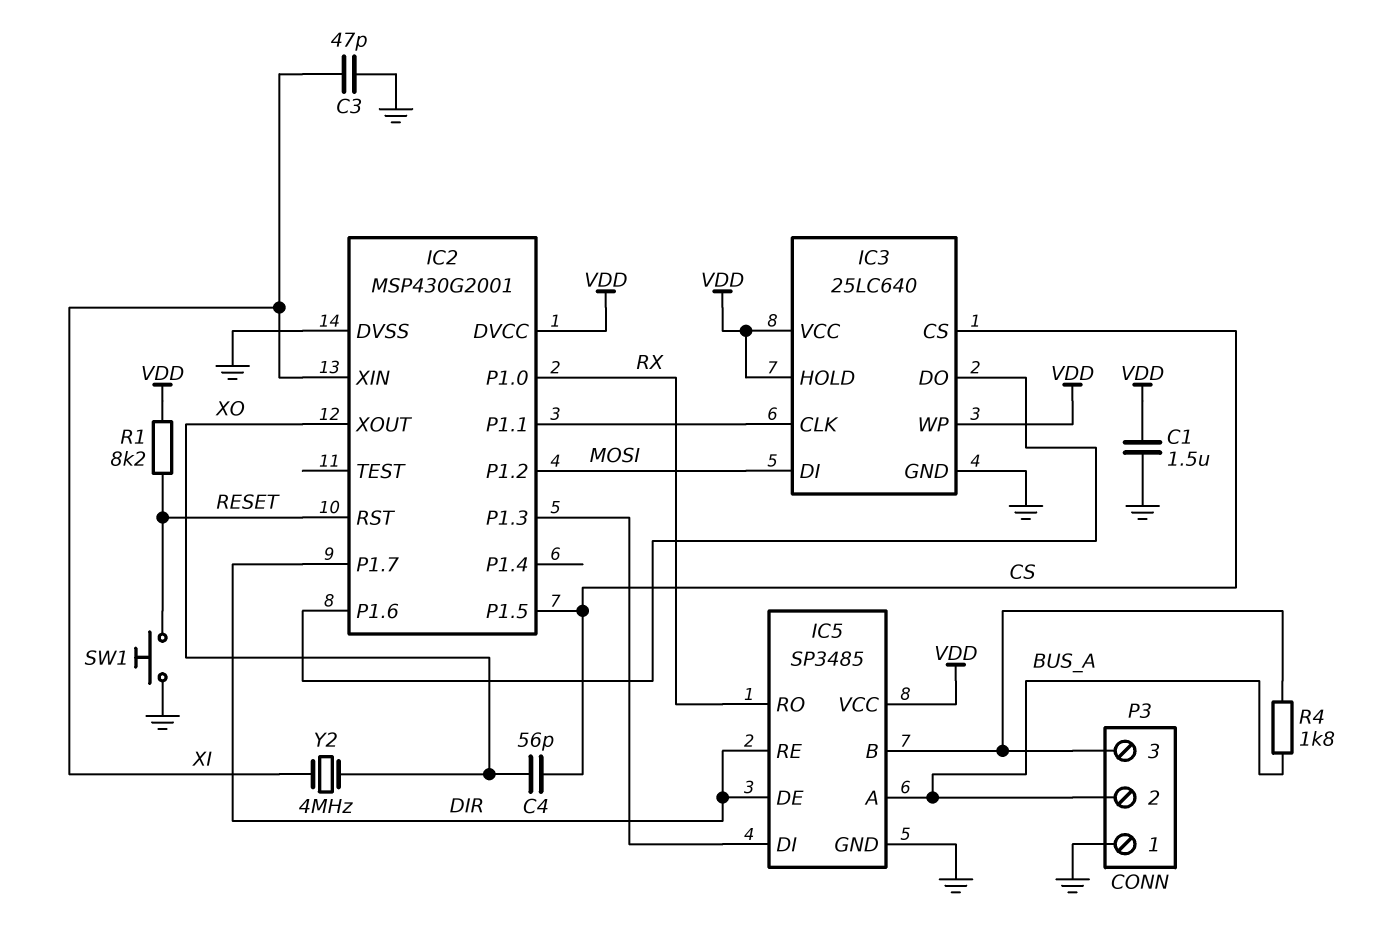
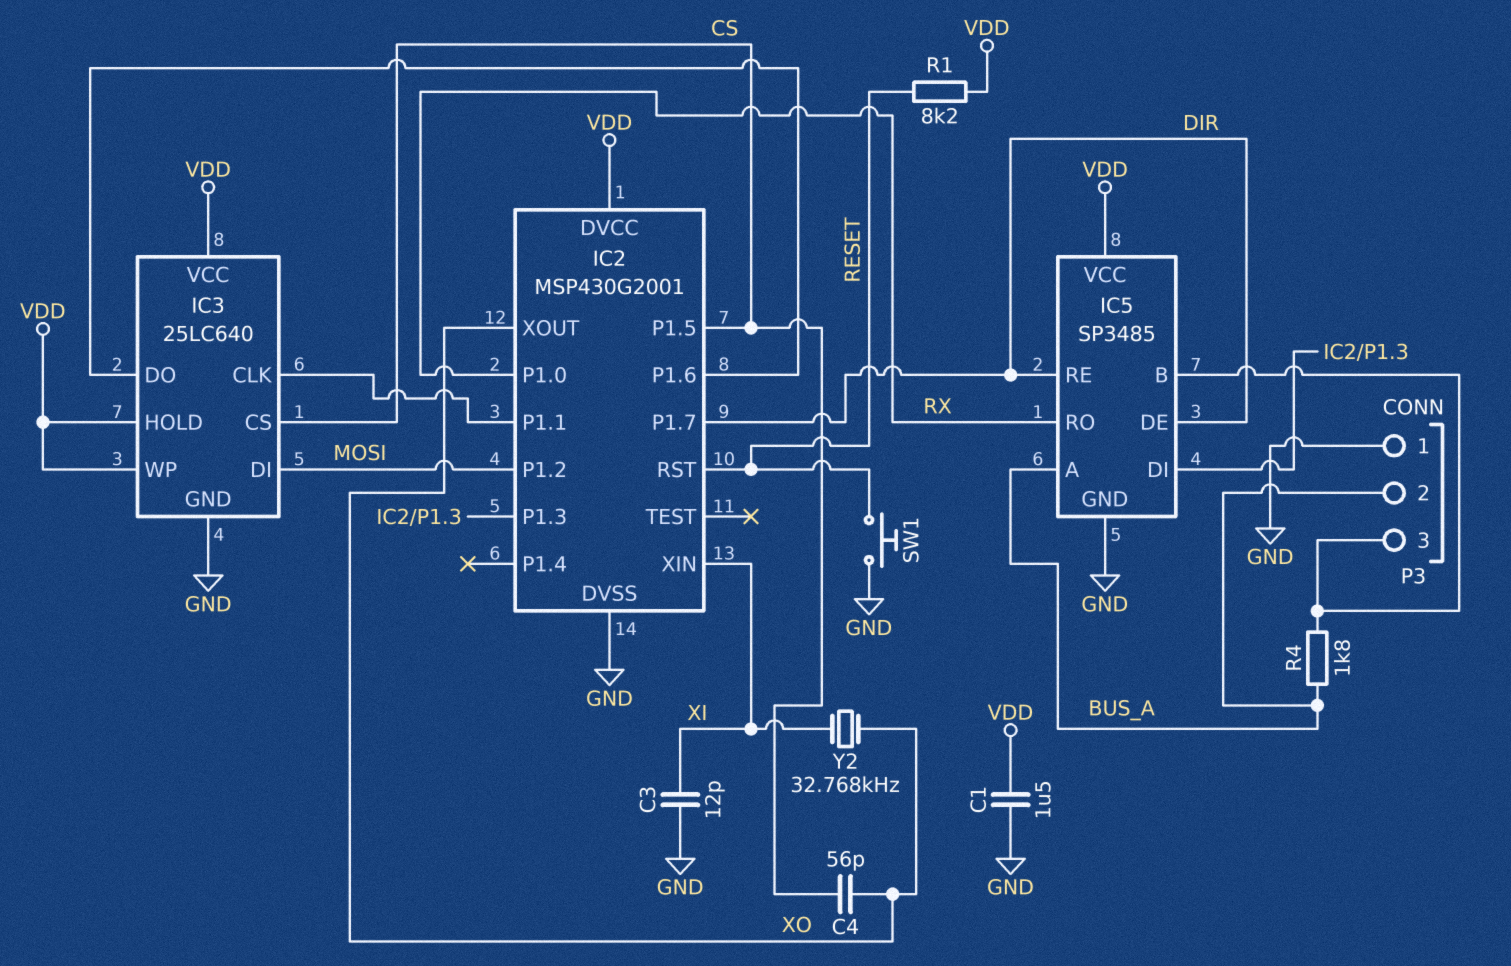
C3: 47pF (GND, XI) -> 12pF (GND, XI)
Y2: 4MHz (XI, XO) -> 32.768kHz (XI, XO)

